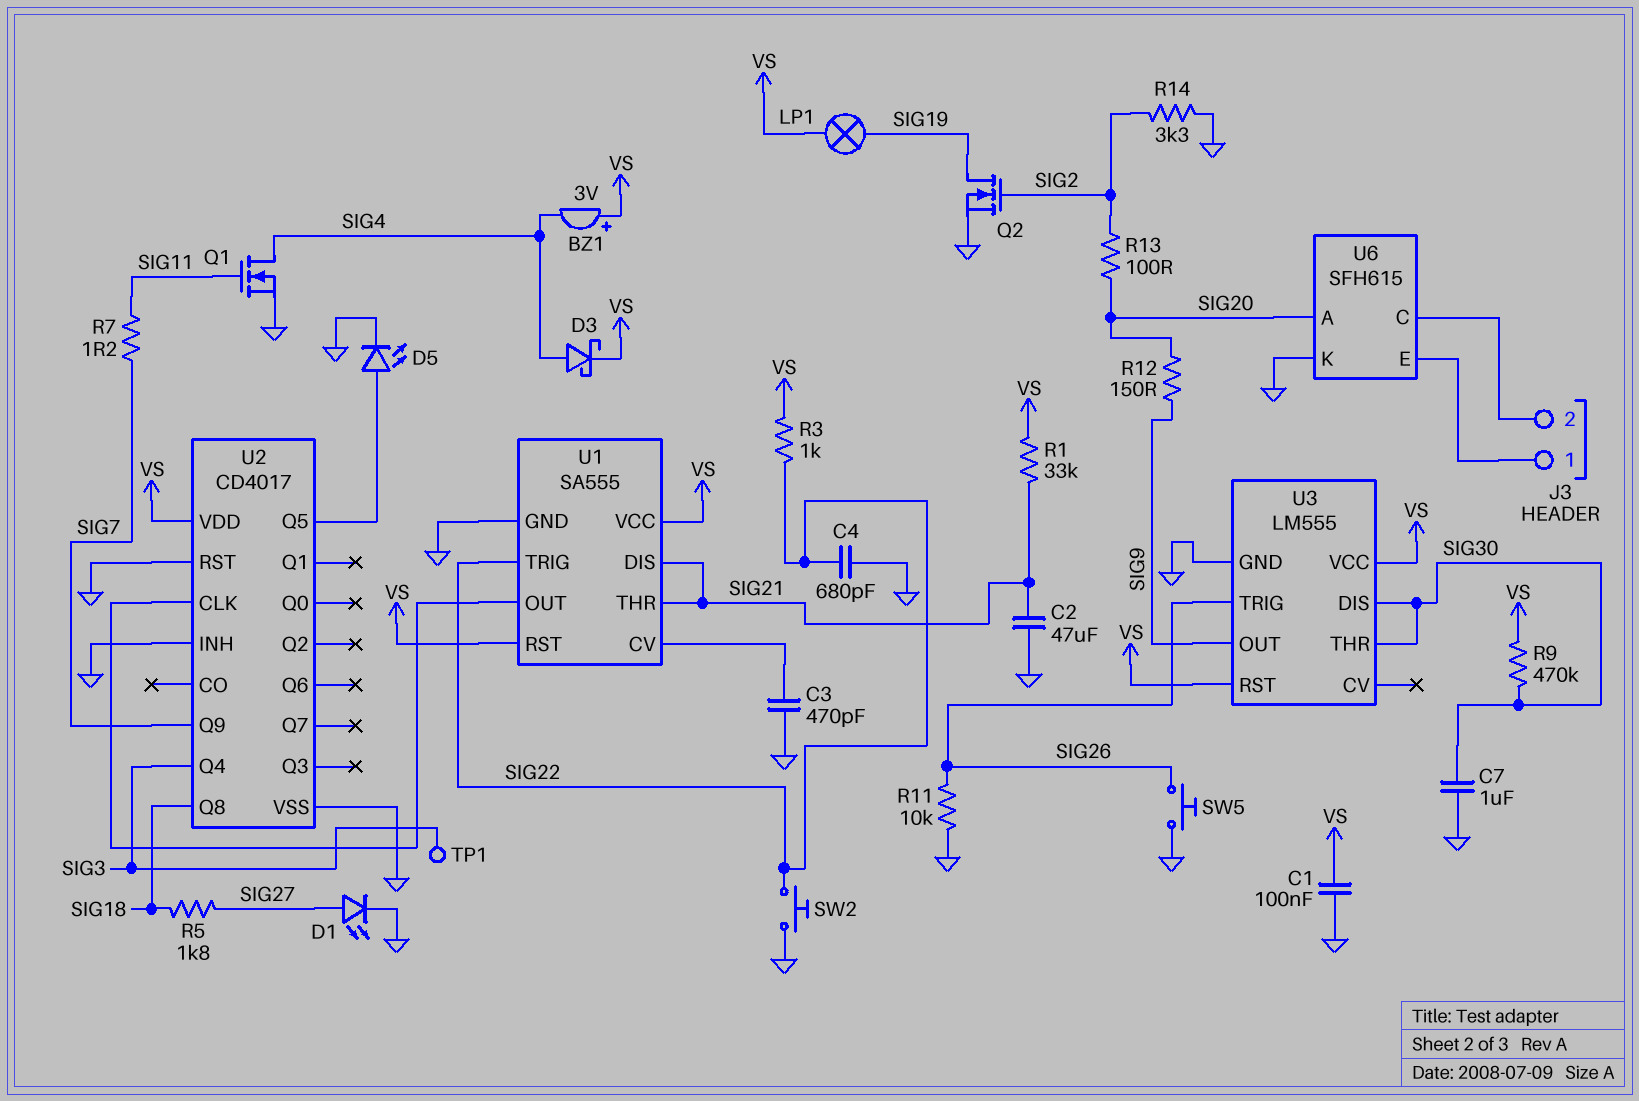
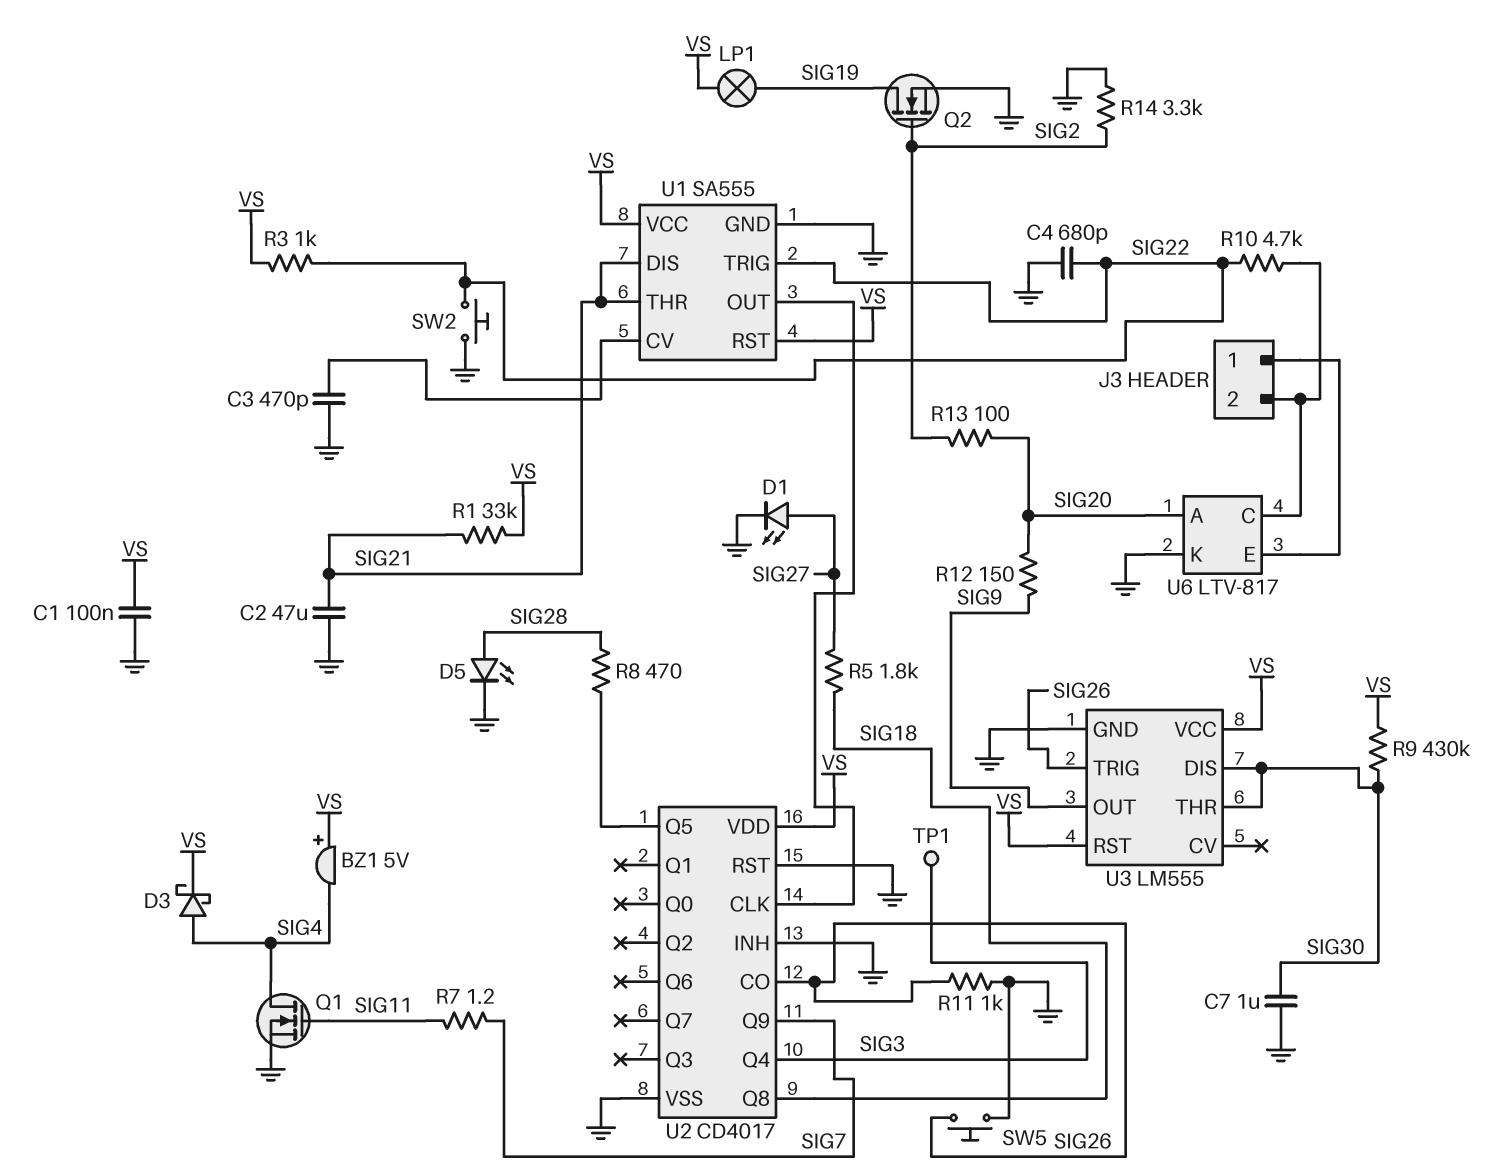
BZ1: buzzer 3V (plus VS, minus SIG4) -> buzzer 5V (plus VS, minus SIG4)
D5: LED (A U2/Q5, K GND) -> LED (A SIG28, K GND)
R8: none -> 470 (SIG28, U2/Q5)
R9: 470k (SIG30, VS) -> 430k (SIG30, VS)
R10: none -> 4.7k (J3/2, SIG22)
R11: 10k (GND, SIG26) -> 1k (GND, SIG26)
U2 pin CO: none -> SIG26
U6: SFH615 -> LTV-817

